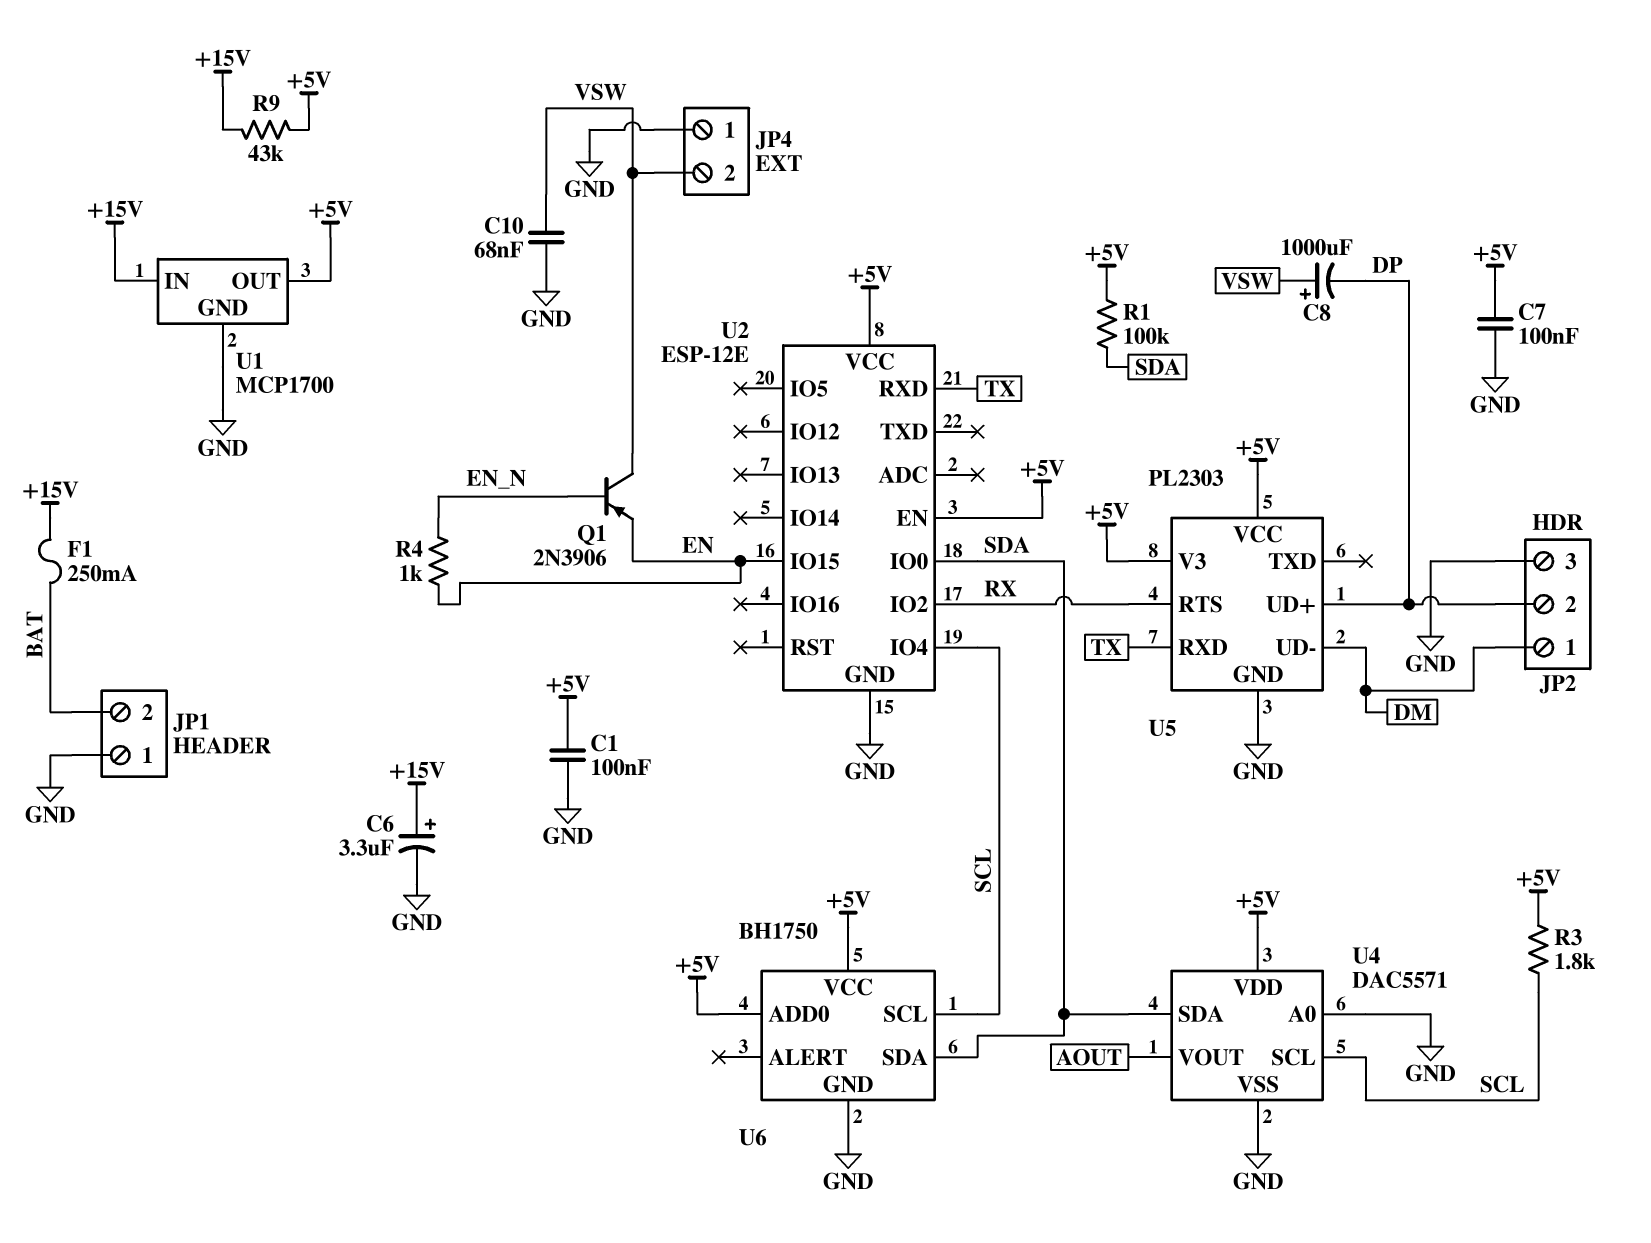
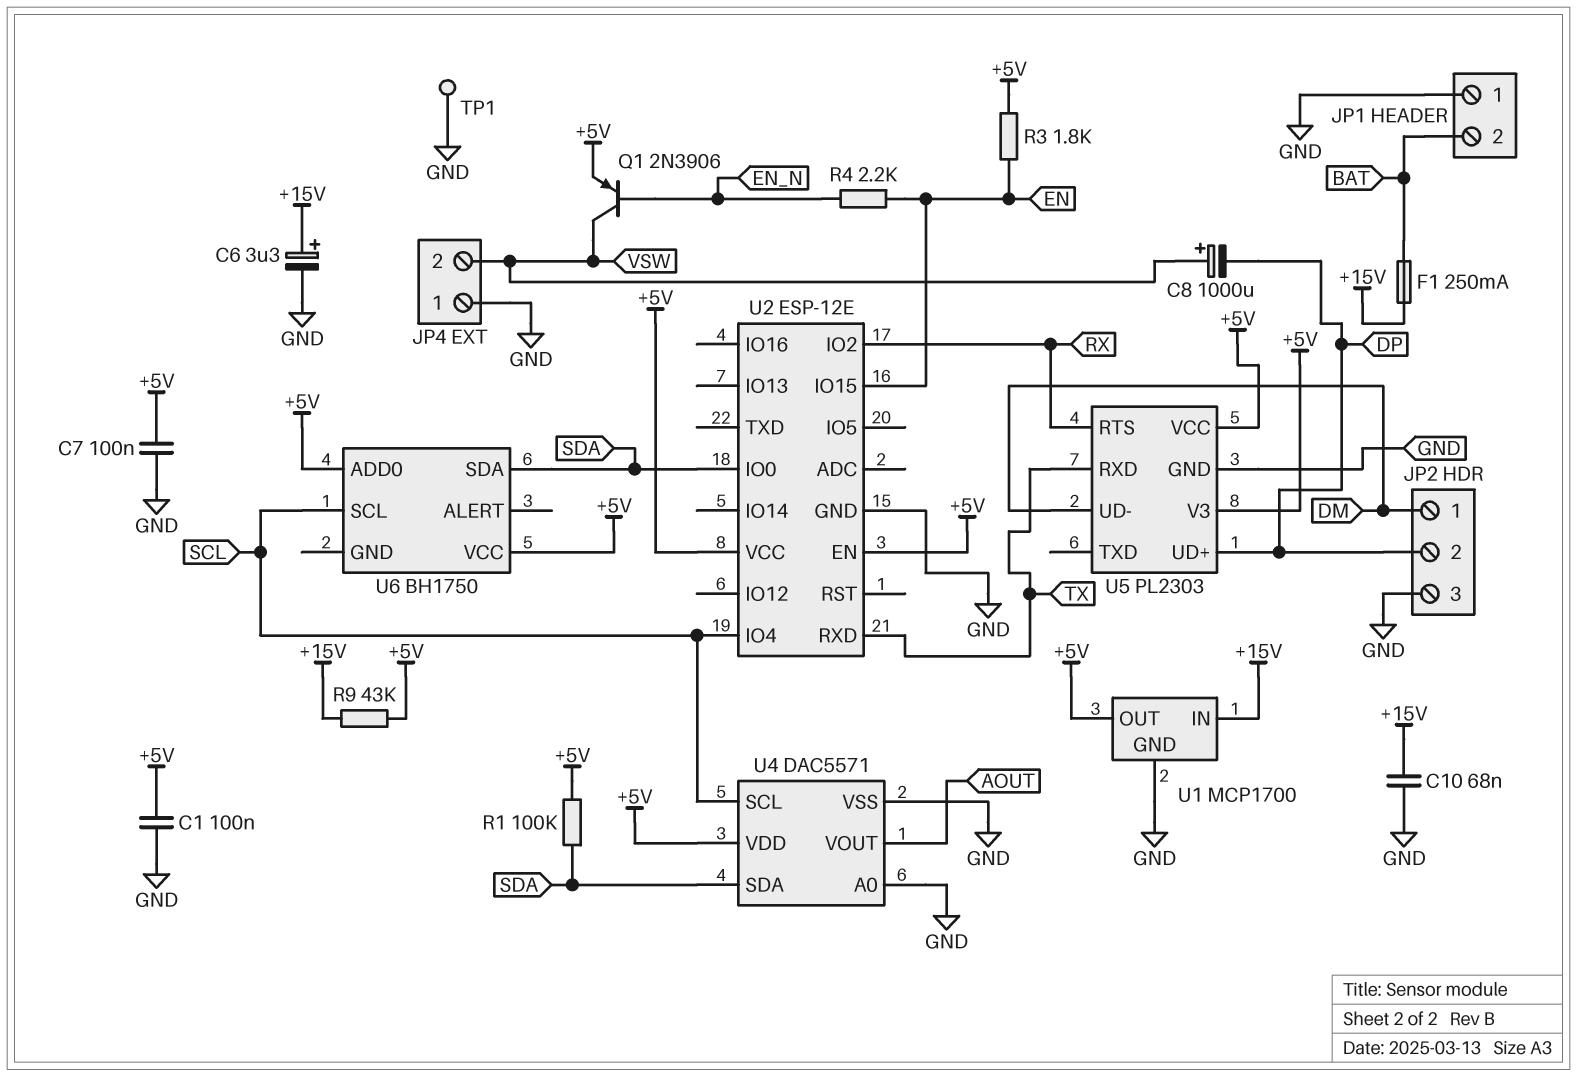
C10: 68nF (GND, VSW) -> 68nF (+15V, GND)
Q1: PNP 2N3906 (B EN_N, C VSW, E EN) -> PNP 2N3906 (B EN_N, C VSW, E +5V)
R3: 1.8k (+5V, SCL) -> 1.8k (+5V, EN)
R4: 1k (EN, EN_N) -> 2.2k (EN, EN_N)
TP1: none -> test point (GND)
U6 pin GND: GND -> none

